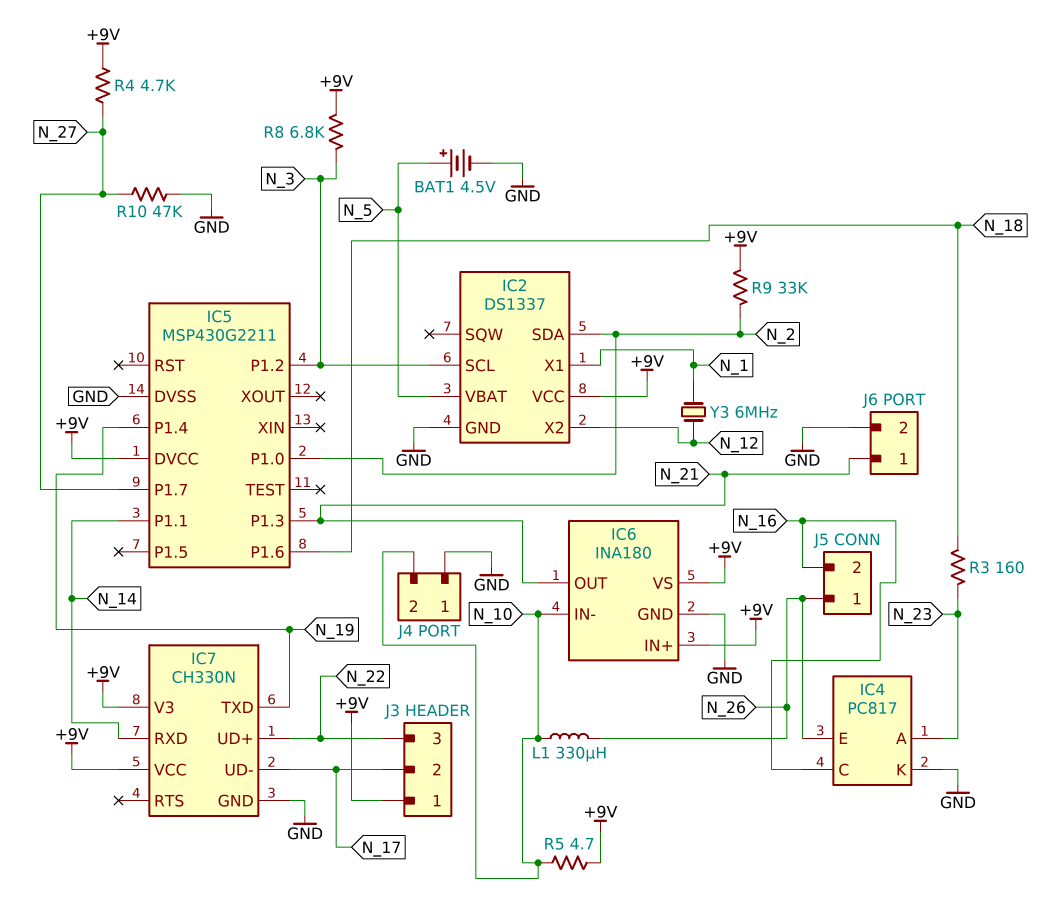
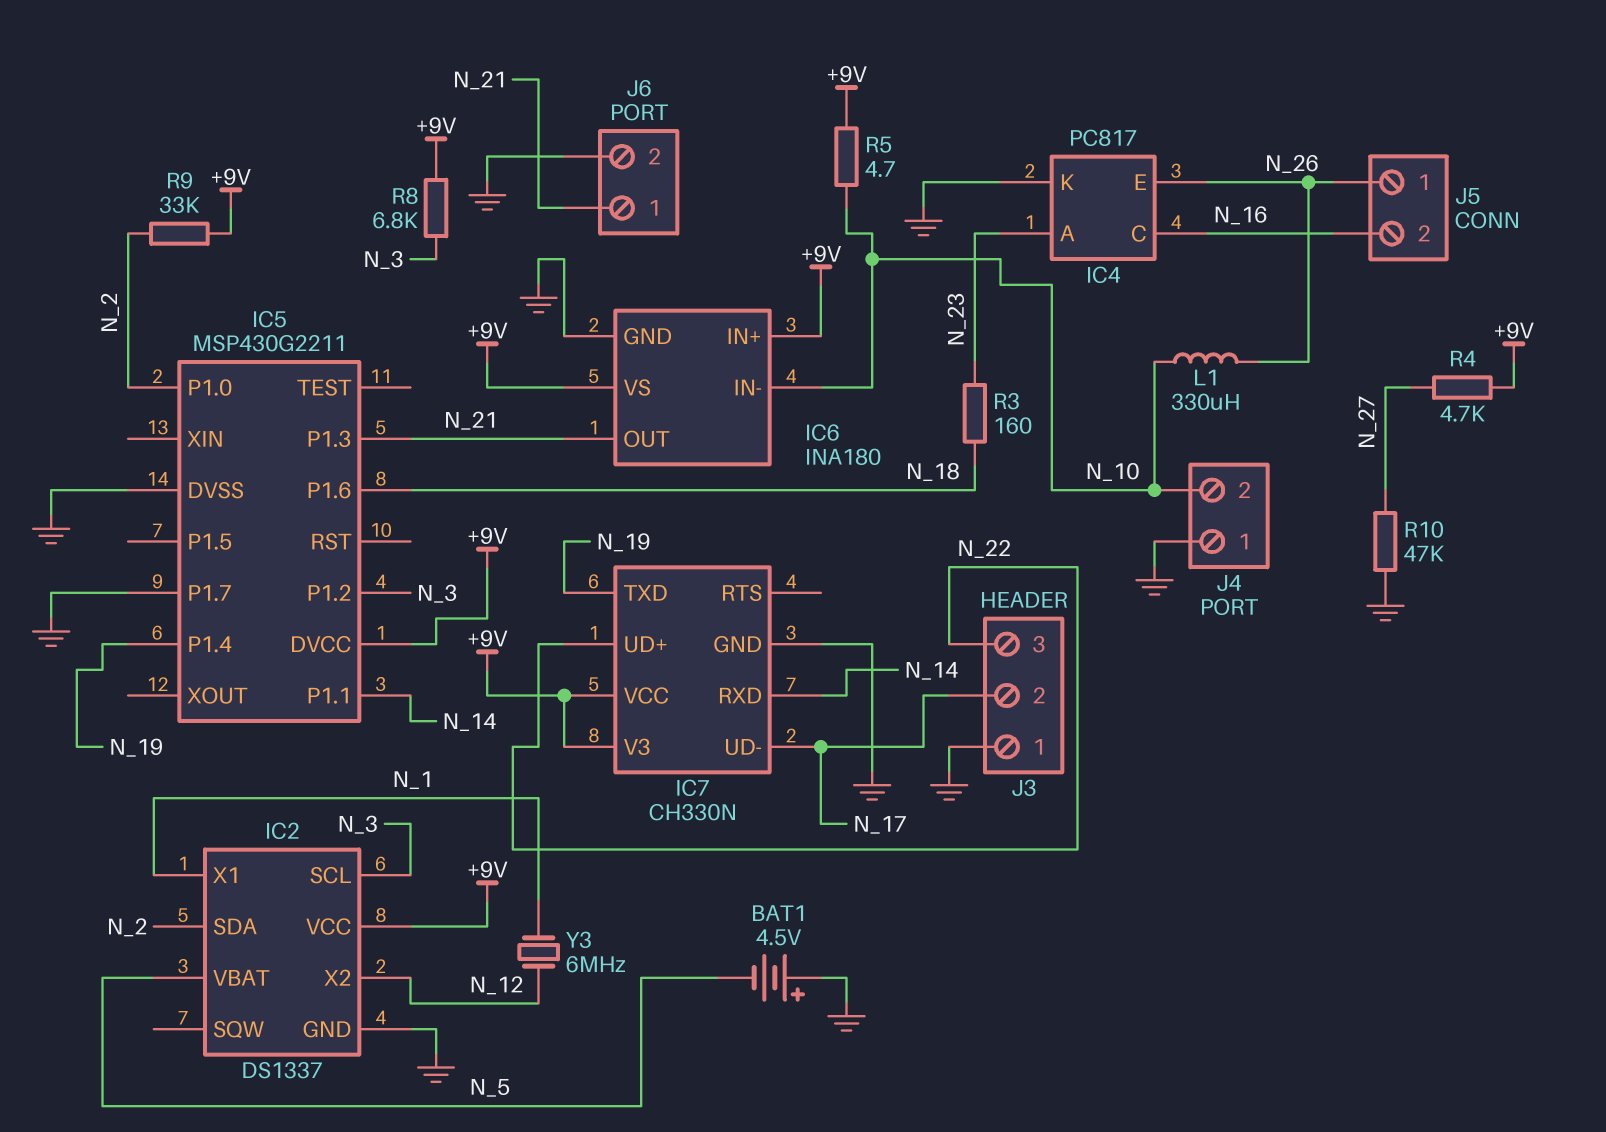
BAT1: 4.5V (plus N_5, minus GND) -> 4.5V (plus GND, minus N_5)
IC5 pin P1.7: N_27 -> GND
J3 pin 1: +9V -> GND

